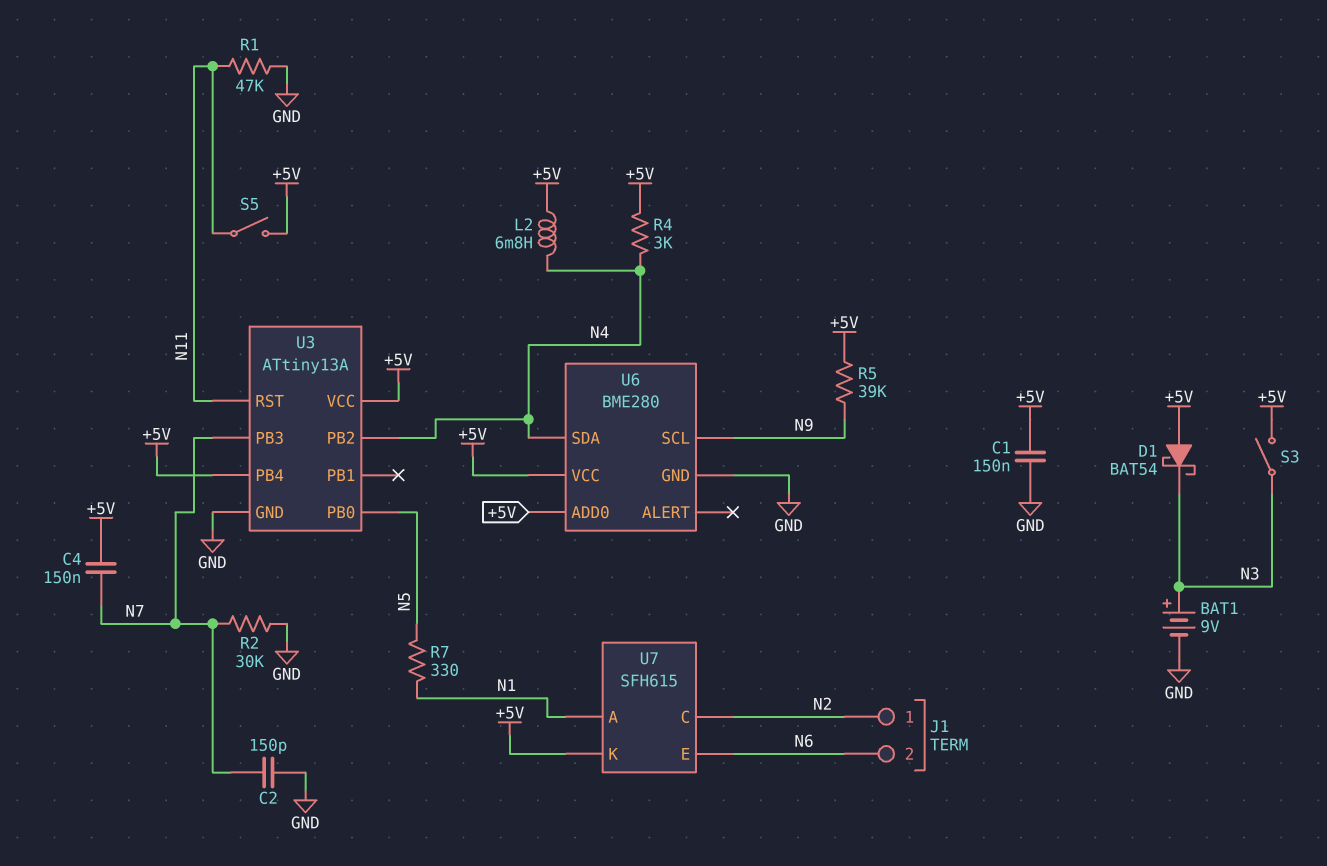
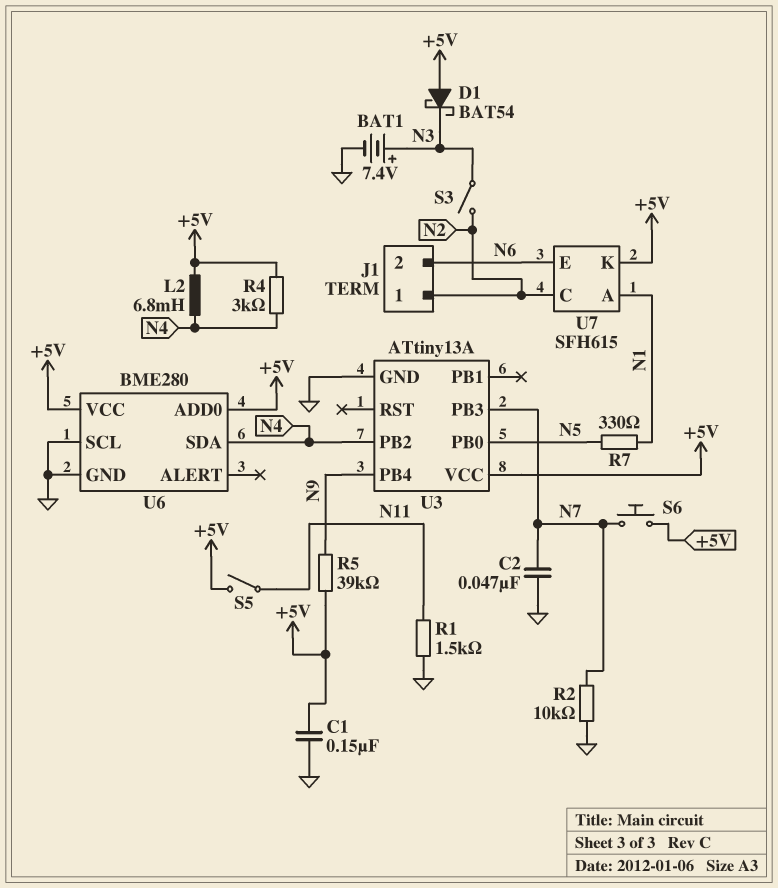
BAT1: 9V (plus N3, minus GND) -> 7.4V (plus N3, minus GND)
C2: 150pF (GND, N7) -> 47nF (GND, N7)
C4: 150nF (+5V, N7) -> none
R1: 47k (GND, N11) -> 1.5k (GND, N11)
R2: 30k (GND, N7) -> 10k (GND, N7)
S3: switch (+5V, N3) -> switch (N2, N3)
S6: none -> button (+5V, N7)
U3 pin PB4: +5V -> N9
U3 pin RST: N11 -> none
U6 pin SCL: N9 -> GND

